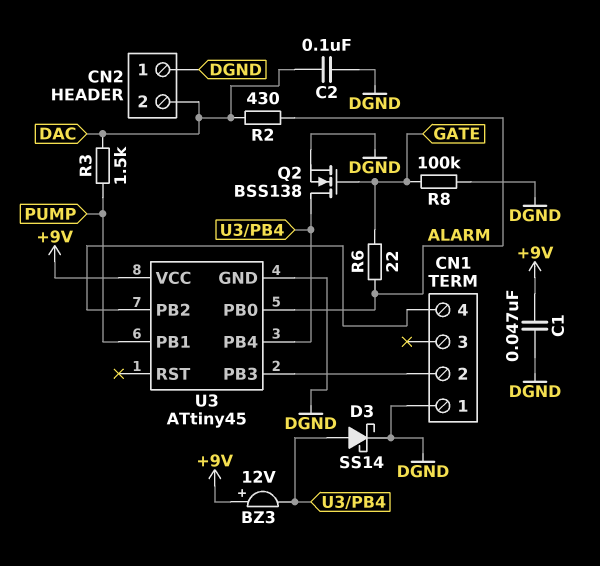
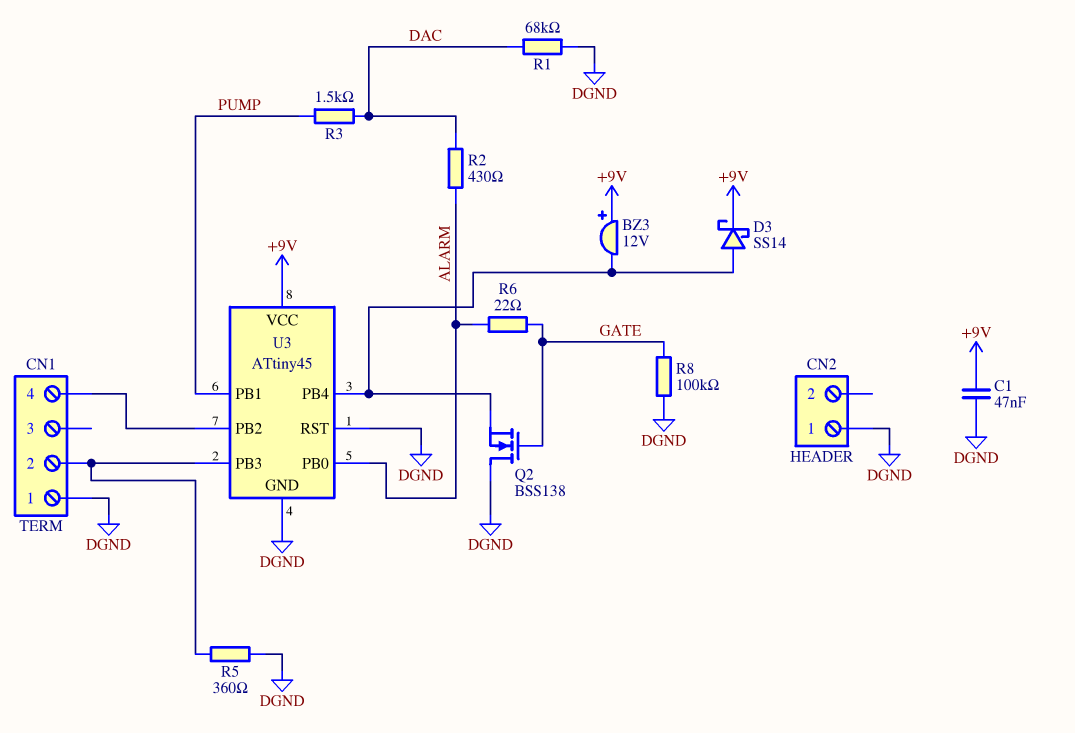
C2: 100nF (DAC, DGND) -> none
CN2 pin 2: DAC -> none
D3: schottky SS14 (A U3/PB4, K DGND) -> schottky SS14 (A U3/PB4, K +9V)
Q2: NMOS BSS138 (G GATE, D U3/PB4, S DGND) -> NMOS BSS138 (G GATE, D DGND, S U3/PB4)
R1: none -> 68k (DAC, DGND)
R5: none -> 360 (CN1/2, DGND)
U3 pin RST: none -> DGND

